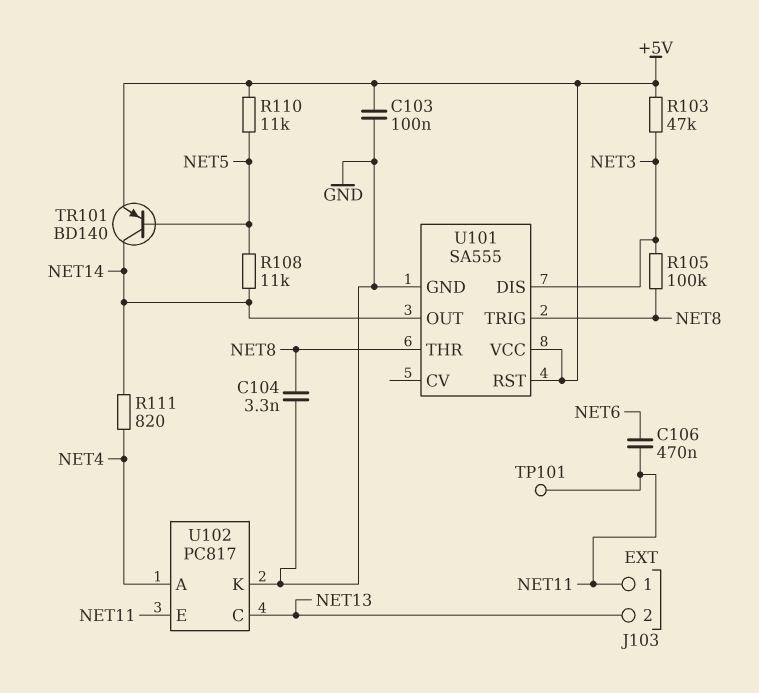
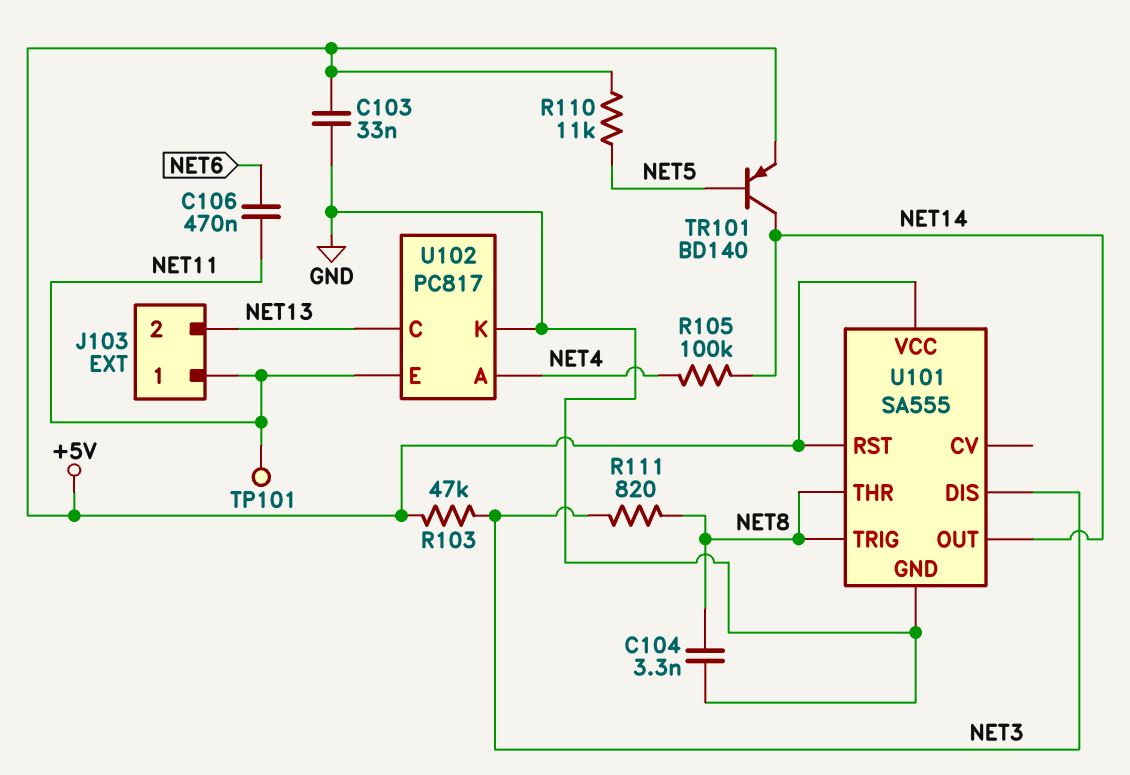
C103: 100nF (+5V, GND) -> 33nF (+5V, GND)
R105: 100k (NET3, NET8) -> 100k (NET4, NET14)
R108: 11k (NET5, NET14) -> none
R111: 820 (NET4, NET14) -> 820 (NET3, NET8)

